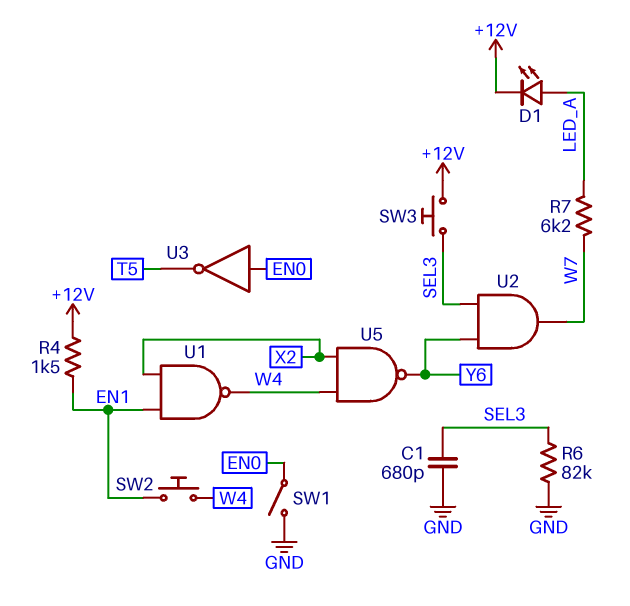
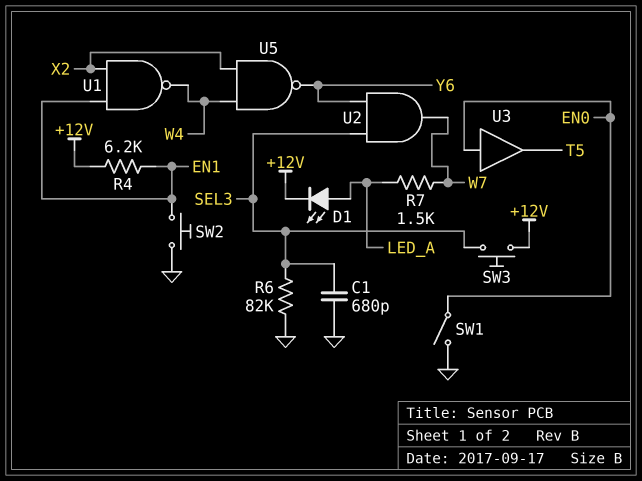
R4: 1.5k (+12V, EN1) -> 6.2k (+12V, EN1)
R7: 6.2k (LED_A, W7) -> 1.5k (LED_A, W7)
SW2: button (EN1, W4) -> button (EN1, GND)
U3: NOT (in EN0, out T5) -> buffer (in EN0, out T5)

